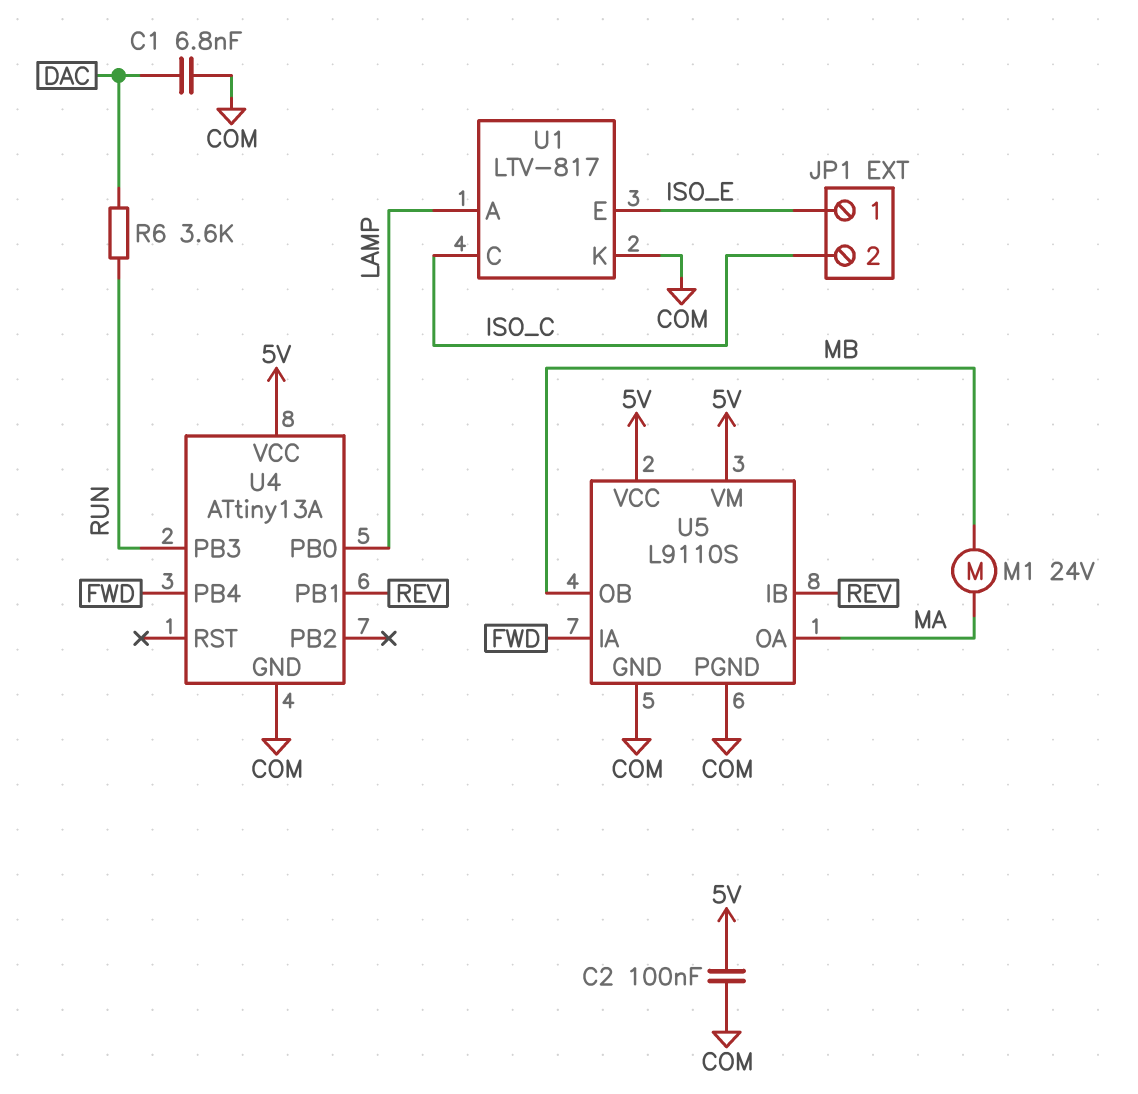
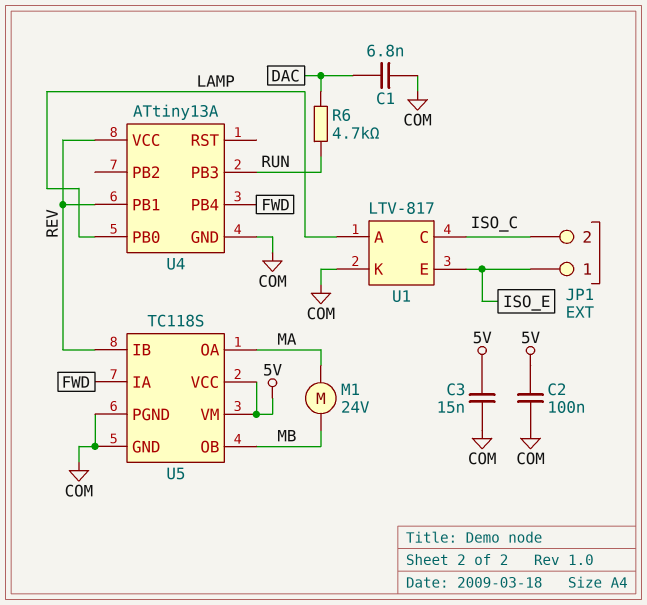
C3: none -> 15nF (5V, COM)
R6: 3.6k (DAC, RUN) -> 4.7k (DAC, RUN)
U4 pin VCC: 5V -> REV
U5: L9110S -> TC118S

